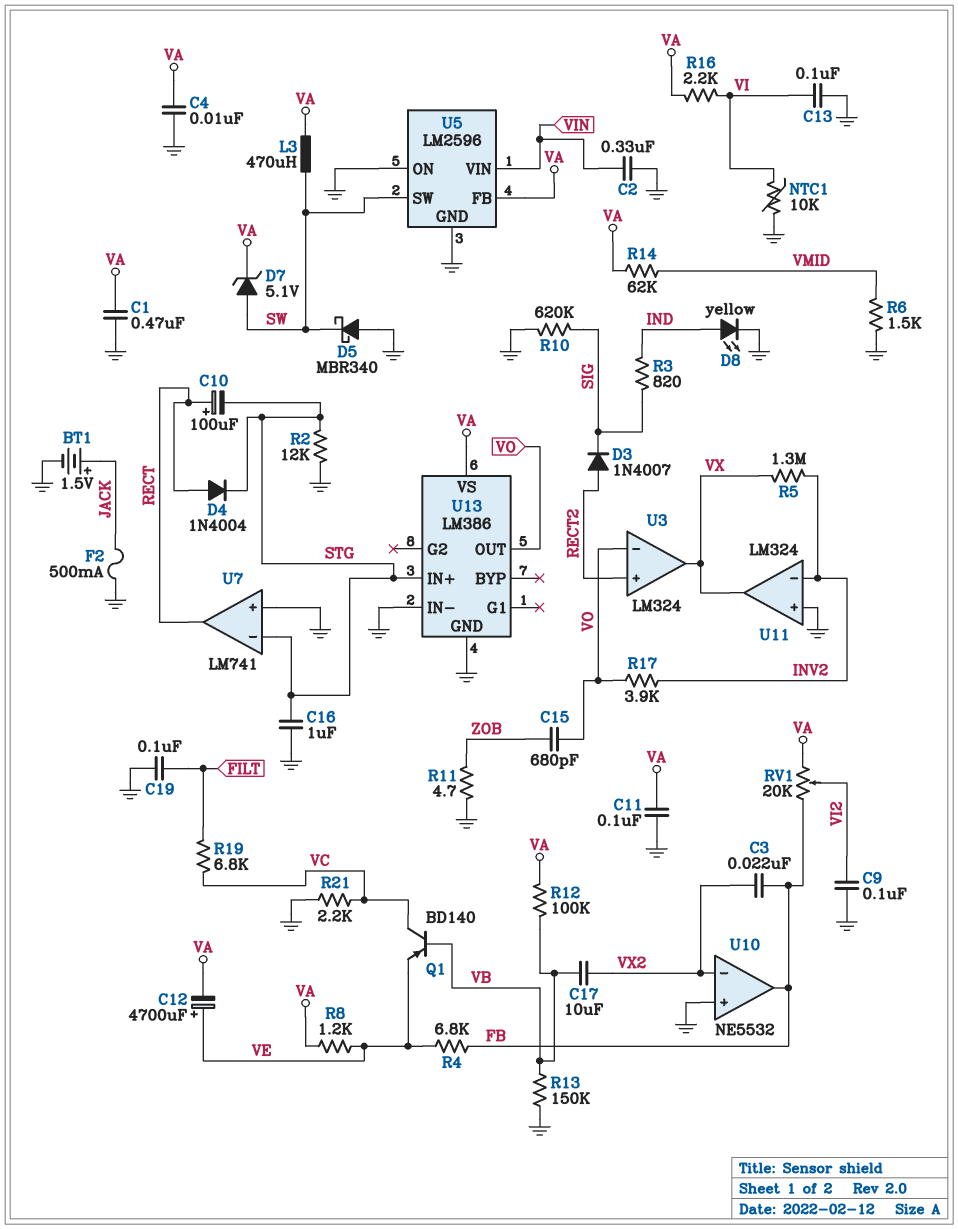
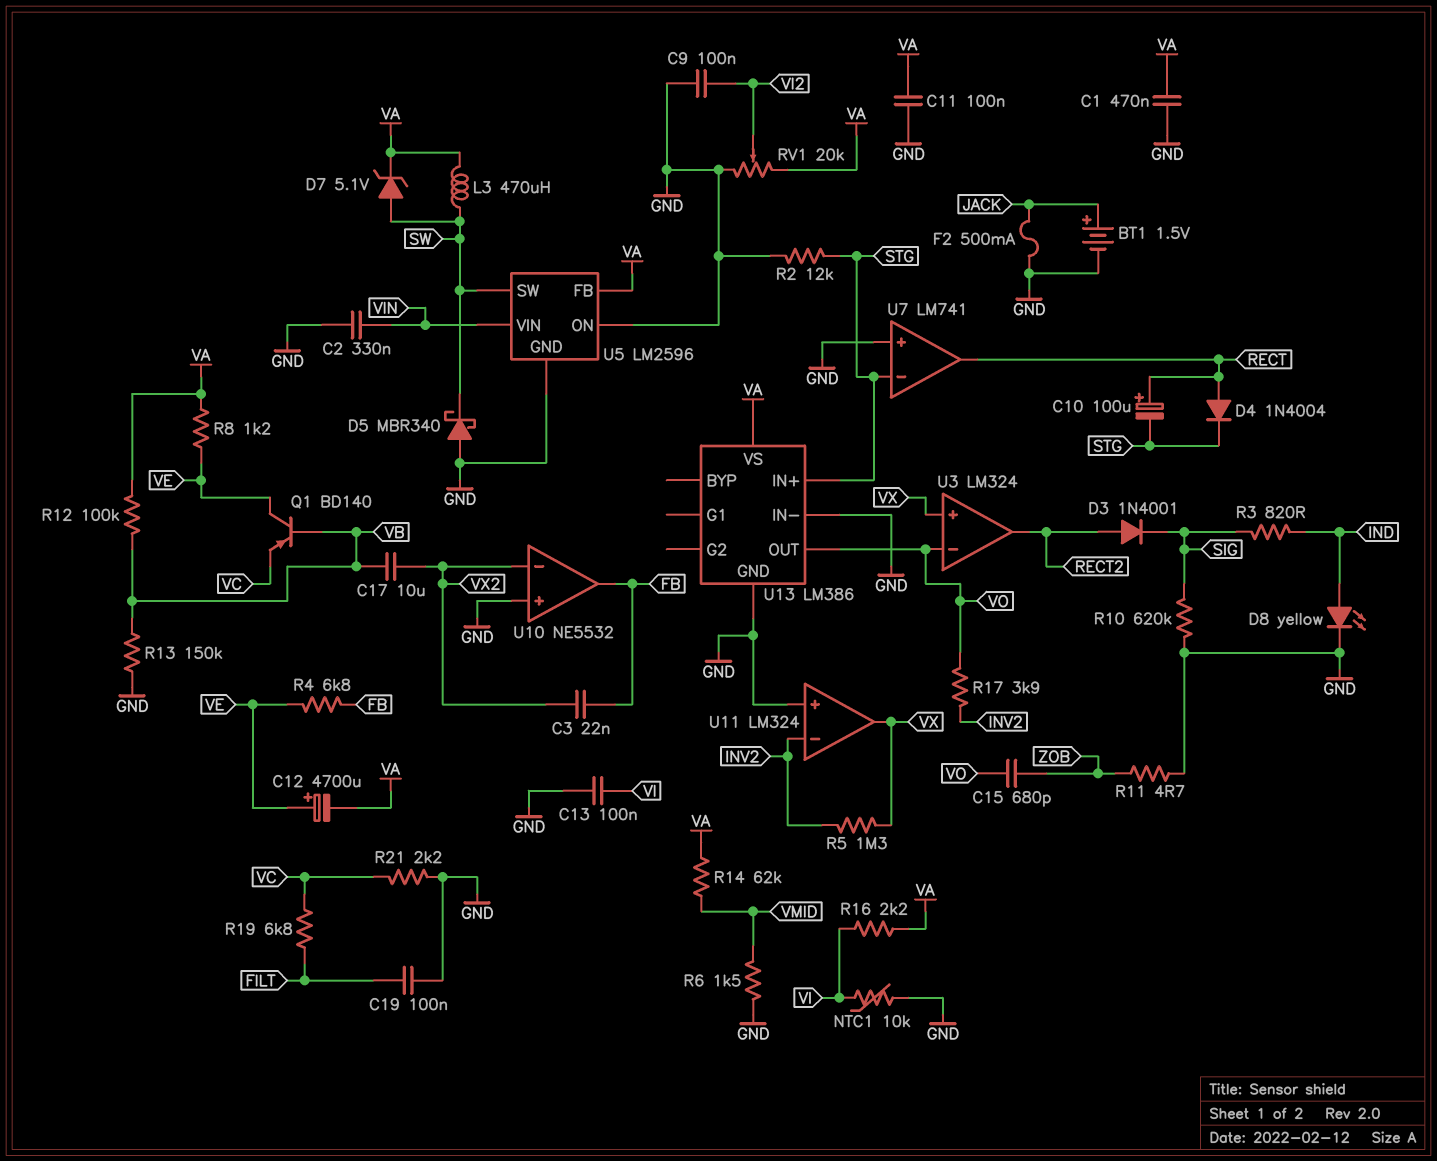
C4: 10nF (GND, VA) -> none
C16: 1uF (GND, STG) -> none
D3: diode 1N4007 (A RECT2, K SIG) -> diode 1N4001 (A RECT2, K SIG)
Q1: PNP BD140 (B VB, C VC, E VE) -> PNP BD140 (B VB, C VE, E VC)
RV1: 20k (FB, VA, wiper VI2) -> 20k (GND, VA, wiper VI2)
U3 pin in+: RECT2 -> VX
U3 pin out: VX -> RECT2

